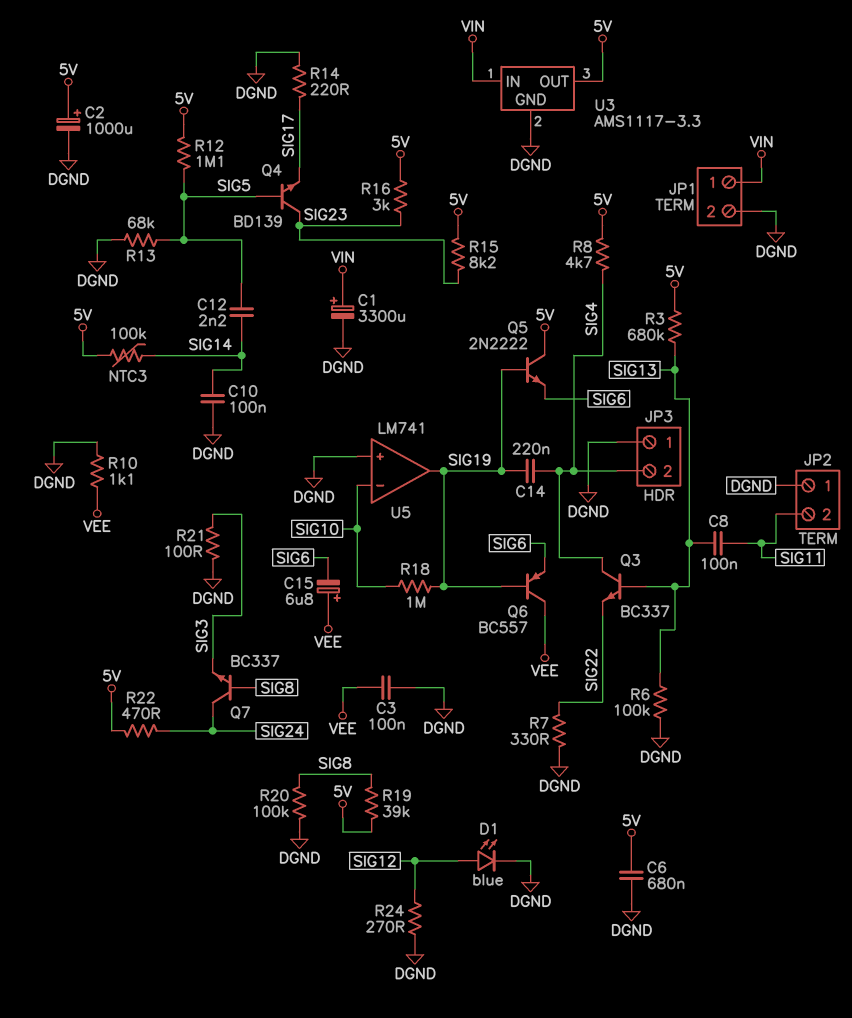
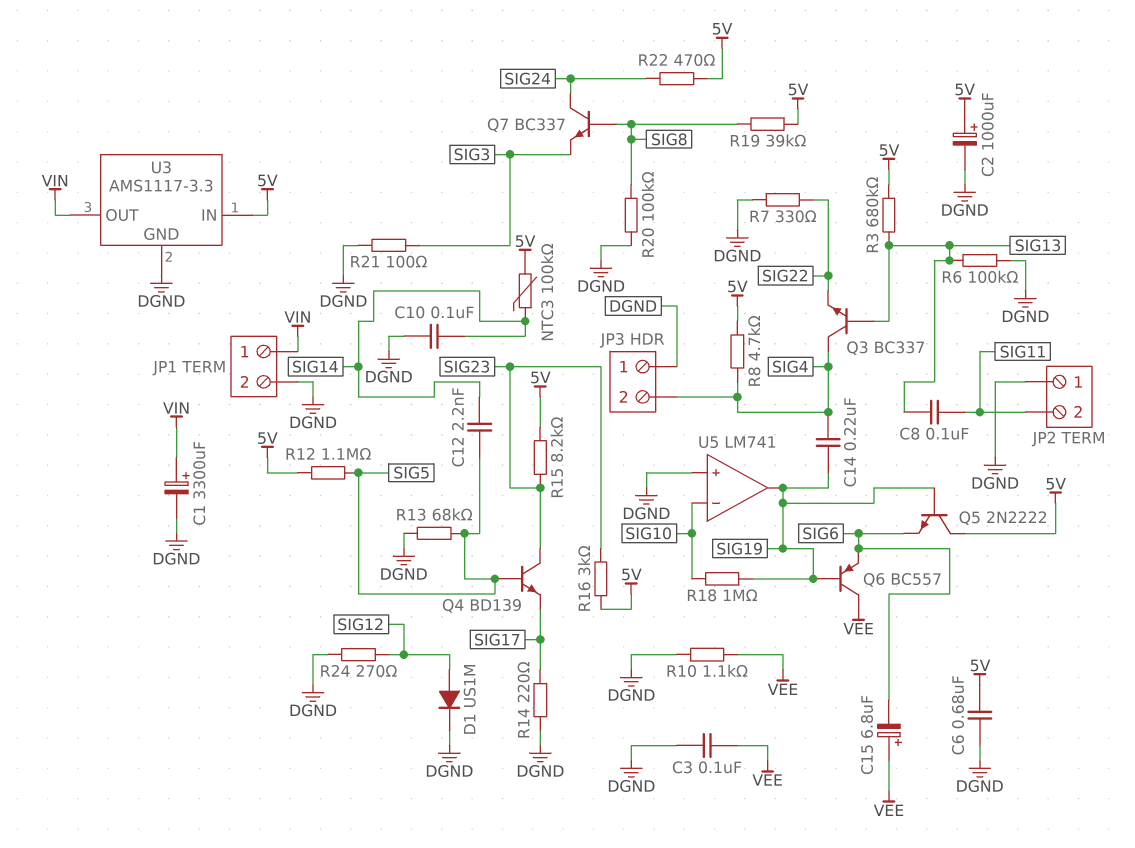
D1: LED blue (A SIG12, K DGND) -> diode US1M (A SIG12, K DGND)
U3 pin IN: VIN -> 5V
U3 pin OUT: 5V -> VIN

